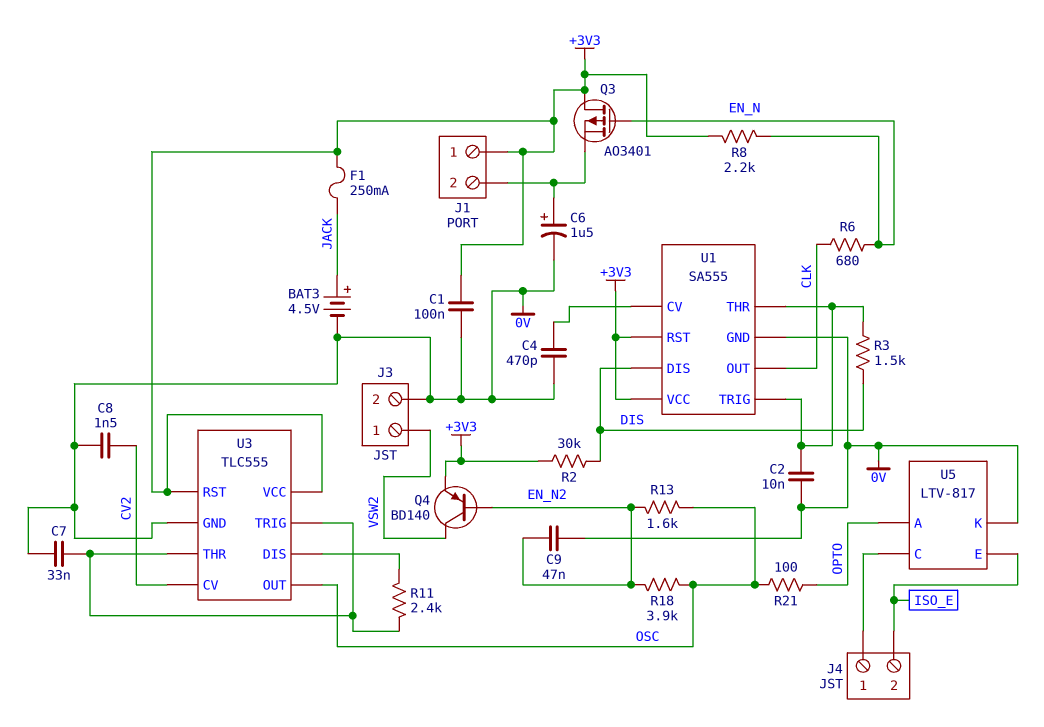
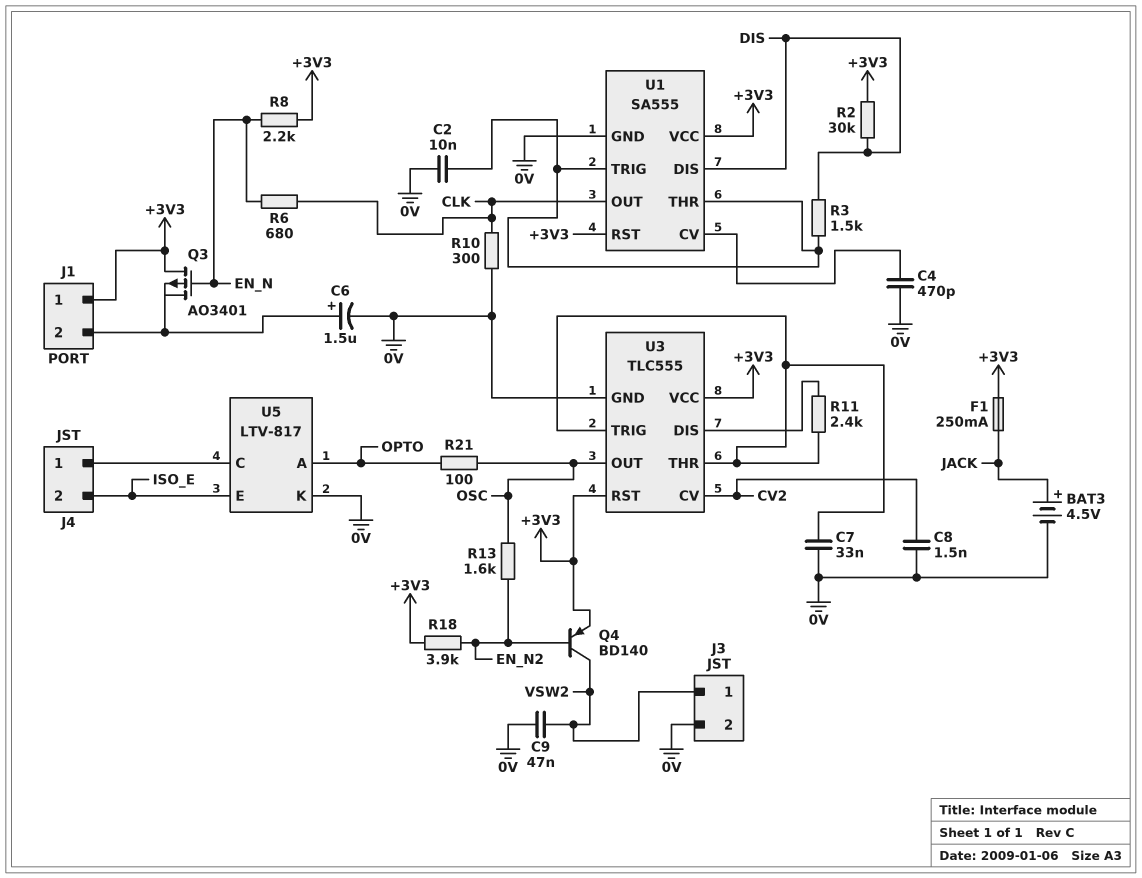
C1: 100nF (+3V3, 0V) -> none
C9: 47nF (0V, EN_N2) -> 47nF (0V, VSW2)
R10: none -> 300 (0V, CLK)
R18: 3.9k (EN_N2, OSC) -> 3.9k (+3V3, EN_N2)

